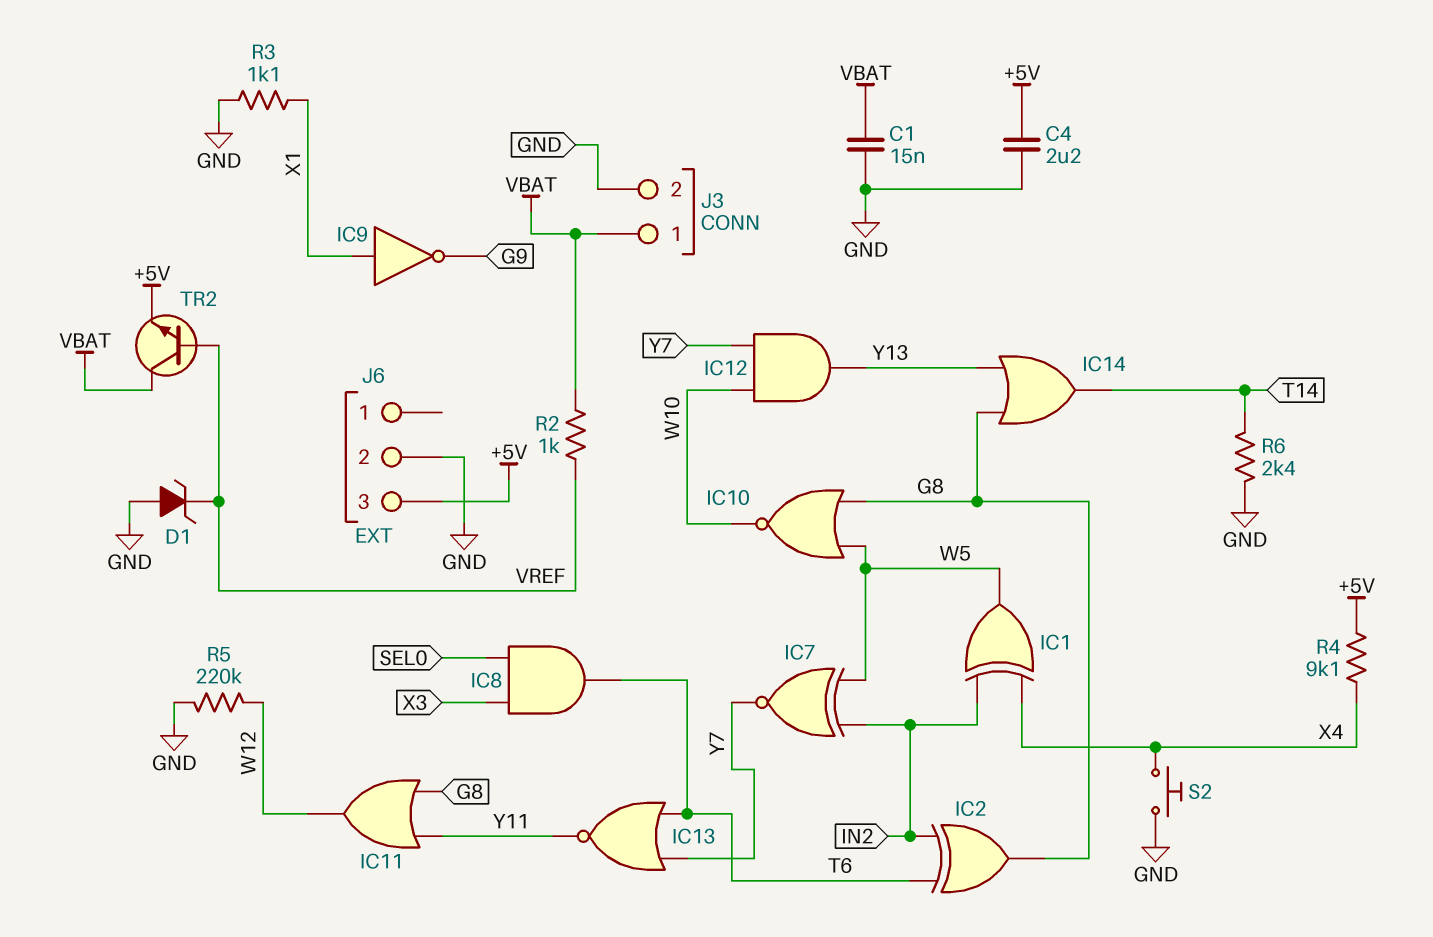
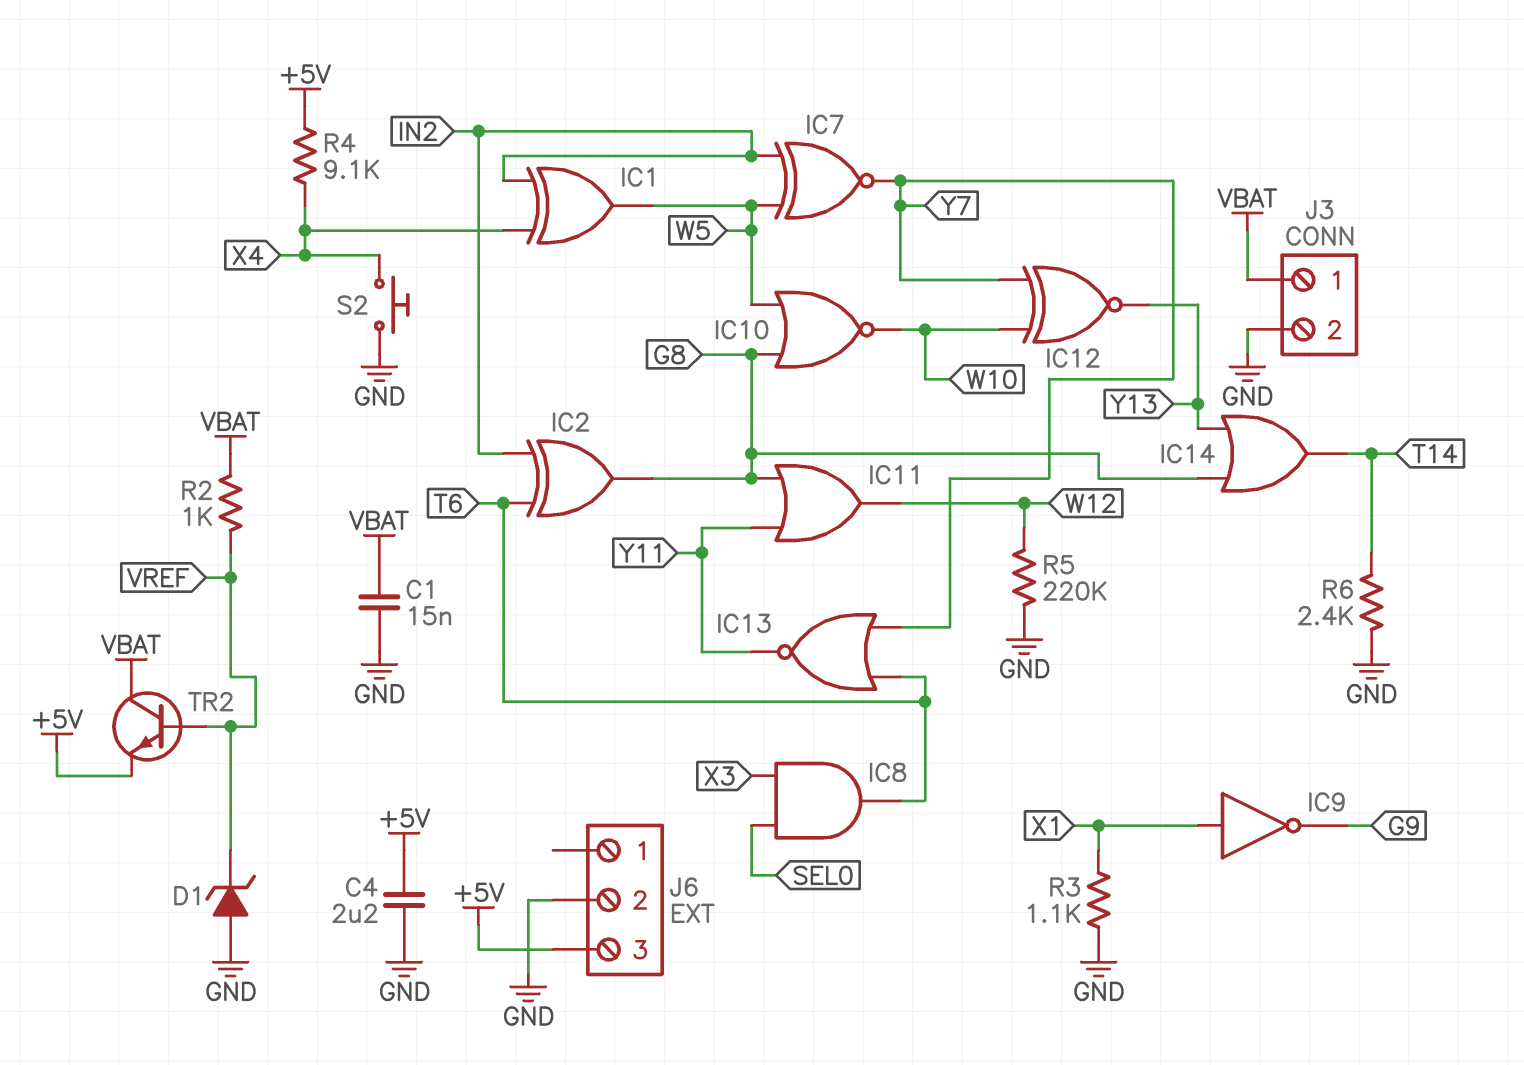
IC12: AND (in W10, in Y7, out Y13) -> XNOR (in W10, in Y7, out Y13)

